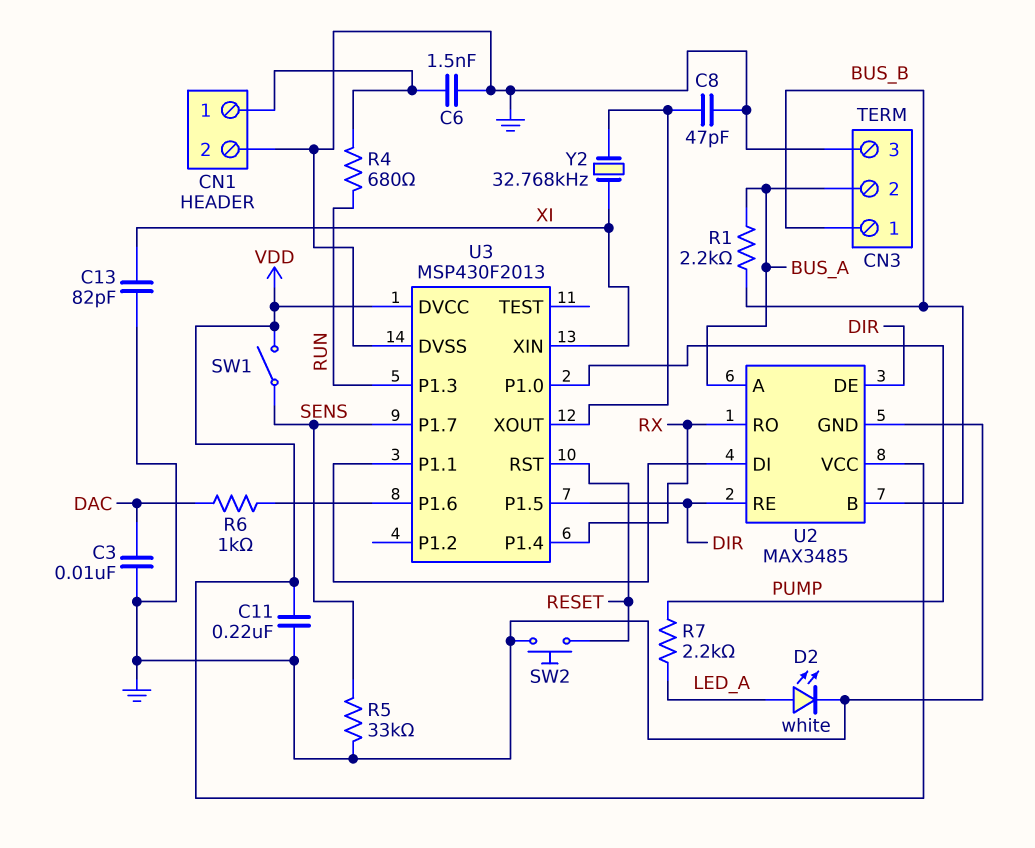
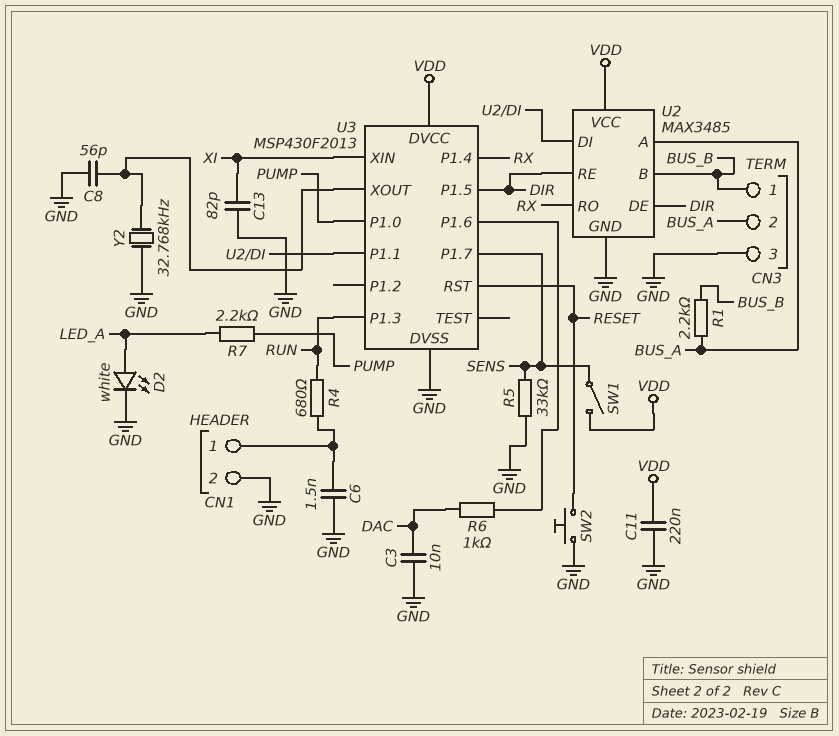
C8: 47pF (GND, U3/XOUT) -> 56pF (GND, U3/XOUT)
Y2: 32.768kHz (U3/XOUT, XI) -> 32.768kHz (GND, U3/XOUT)

